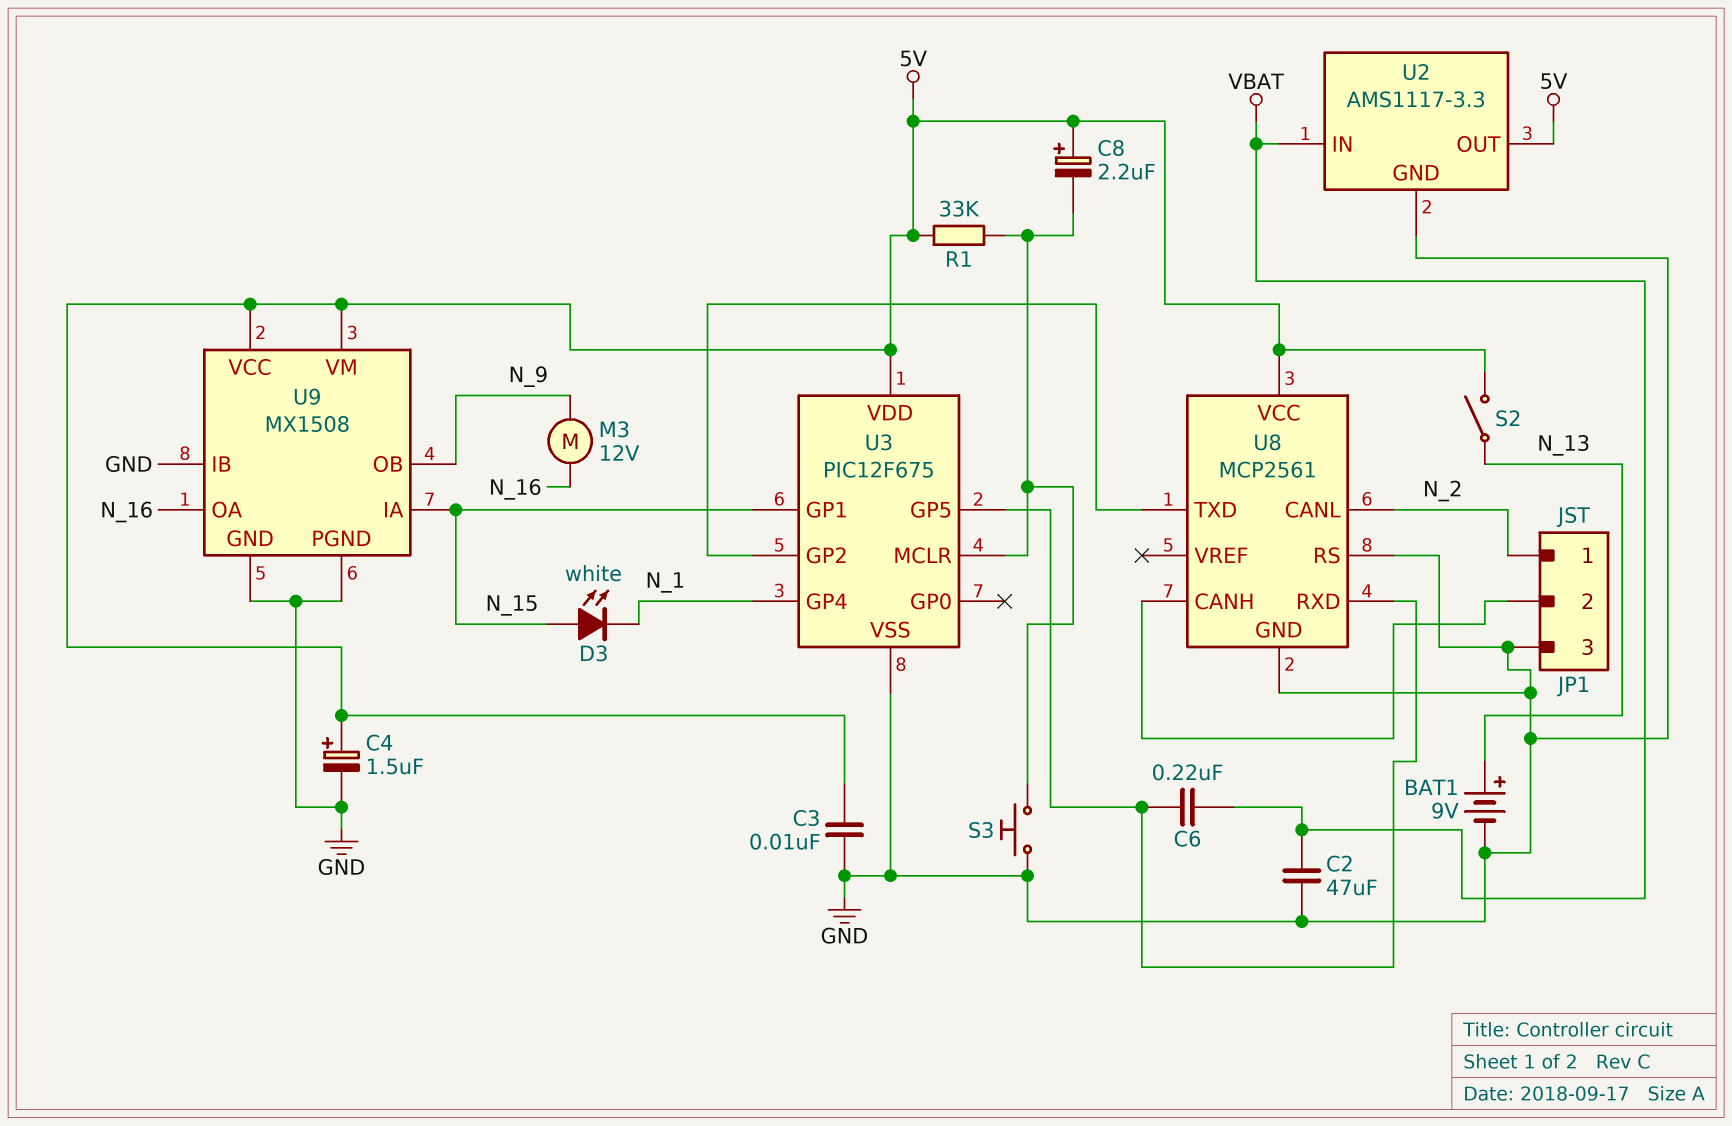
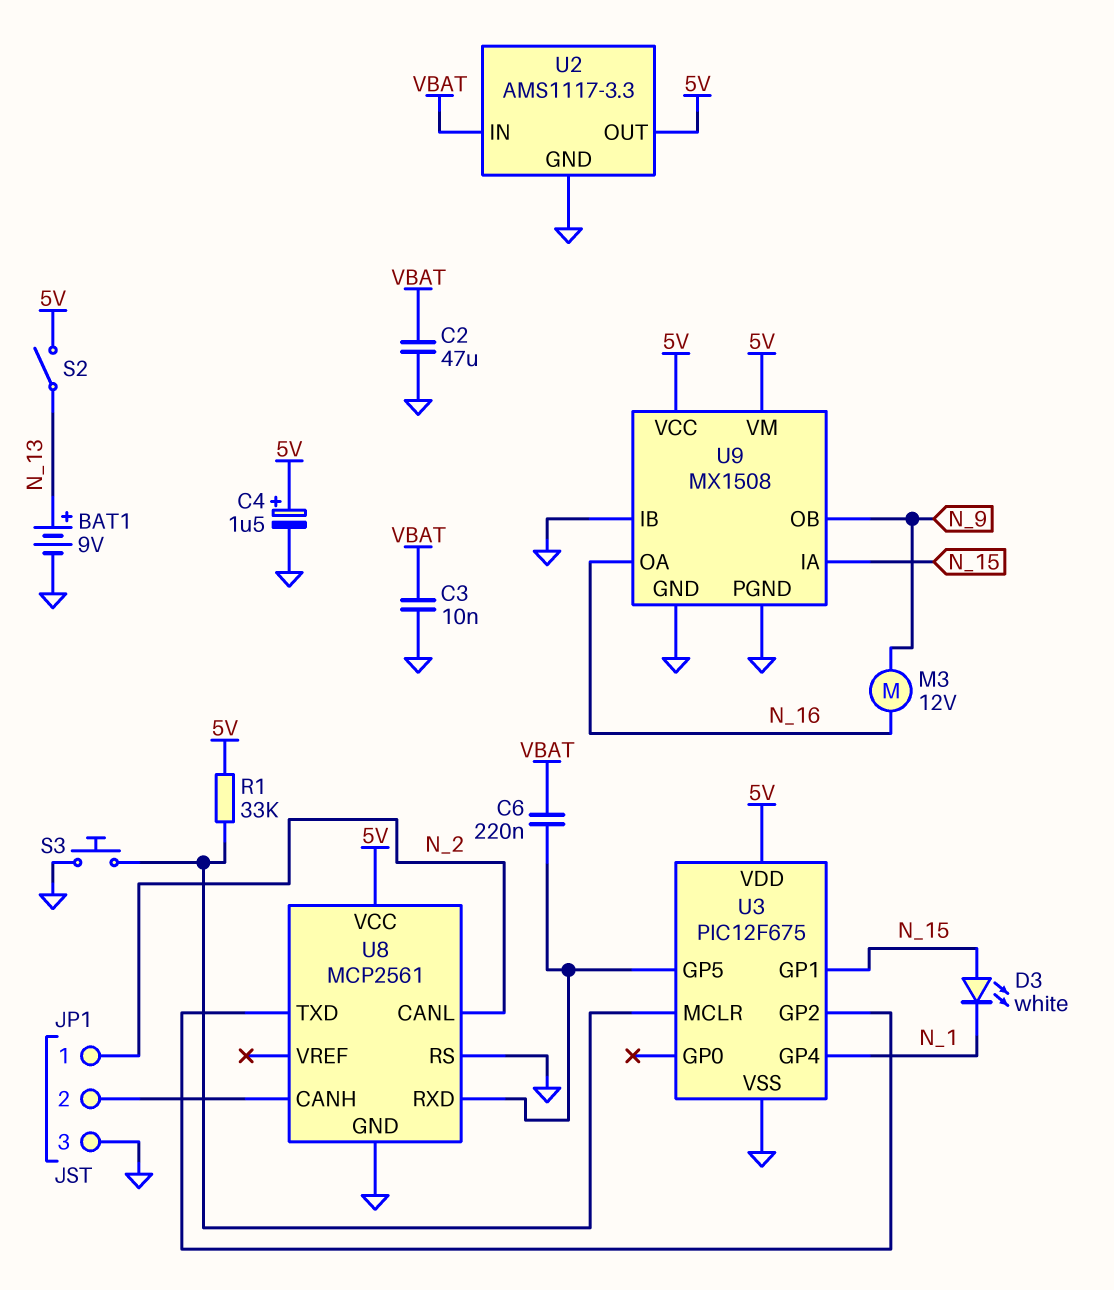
C3: 10nF (5V, GND) -> 10nF (GND, VBAT)
C8: 2.2uF (plus 5V, minus U3/MCLR) -> none

